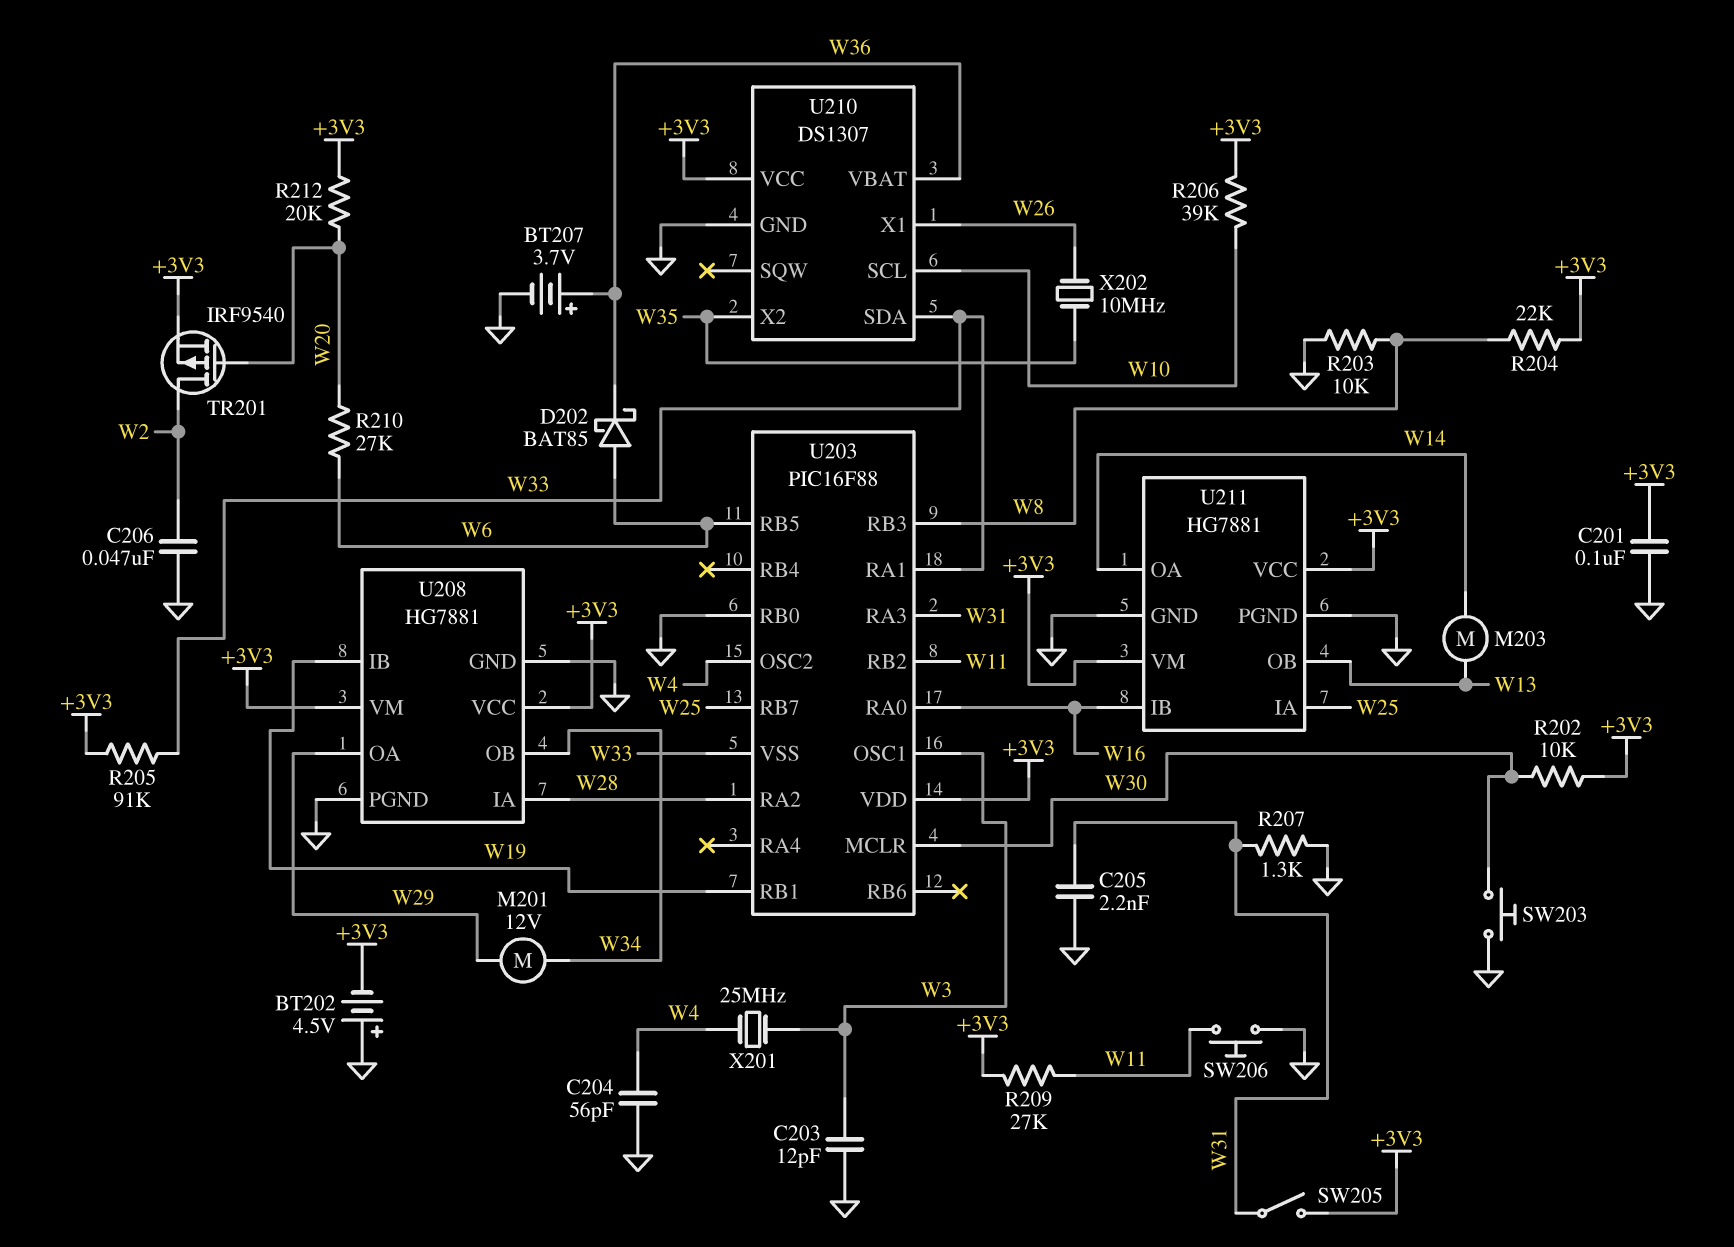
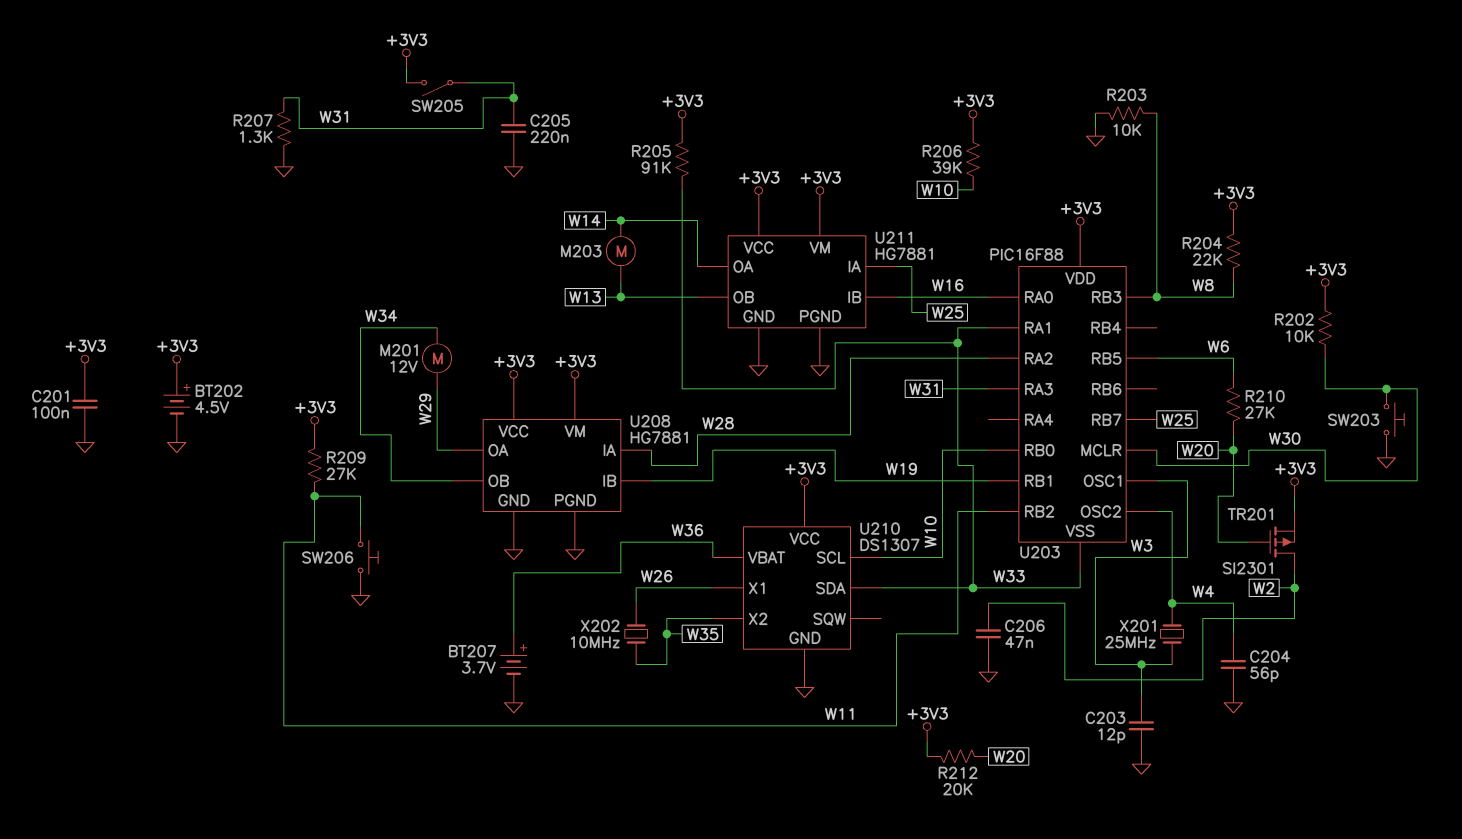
BT202: 4.5V (plus GND, minus +3V3) -> 4.5V (plus +3V3, minus GND)
C205: 2.2nF (GND, W31) -> 220nF (GND, W31)
D202: schottky BAT85 (A W6, K W36) -> none
TR201: PMOS IRF9540 (G W20, D W2, S +3V3) -> PMOS SI2301 (G W20, D W2, S +3V3)
U203 pin RB0: GND -> W10

